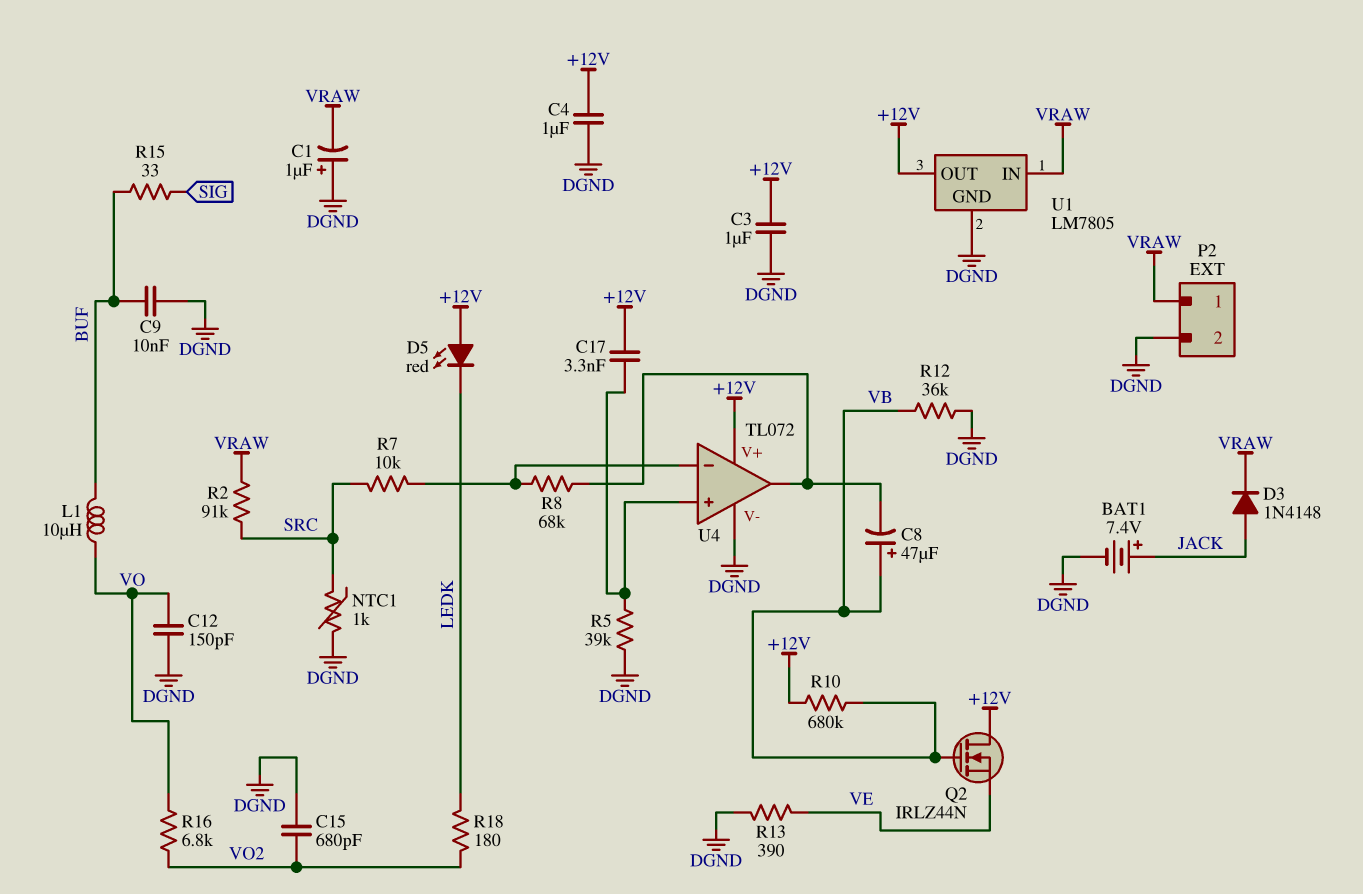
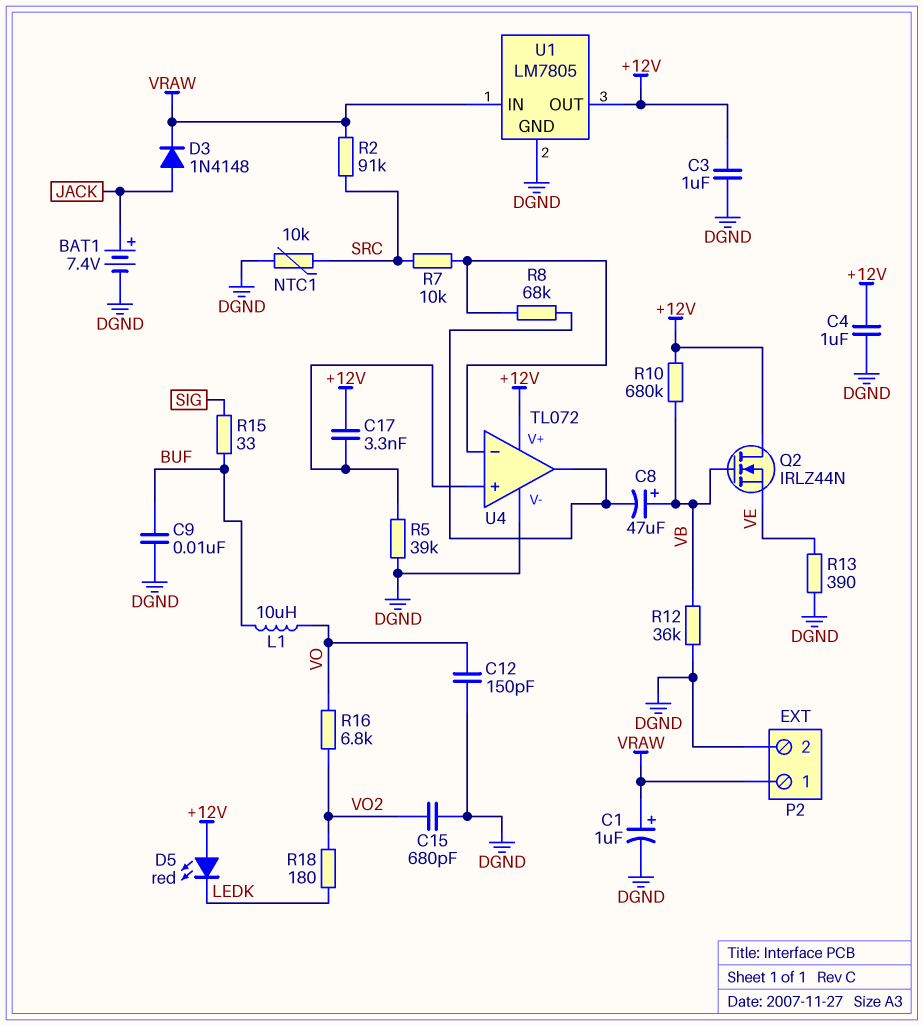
C1: 1uF (plus DGND, minus VRAW) -> 1uF (plus VRAW, minus DGND)
NTC1: 1k (DGND, SRC) -> 10k (DGND, SRC)

